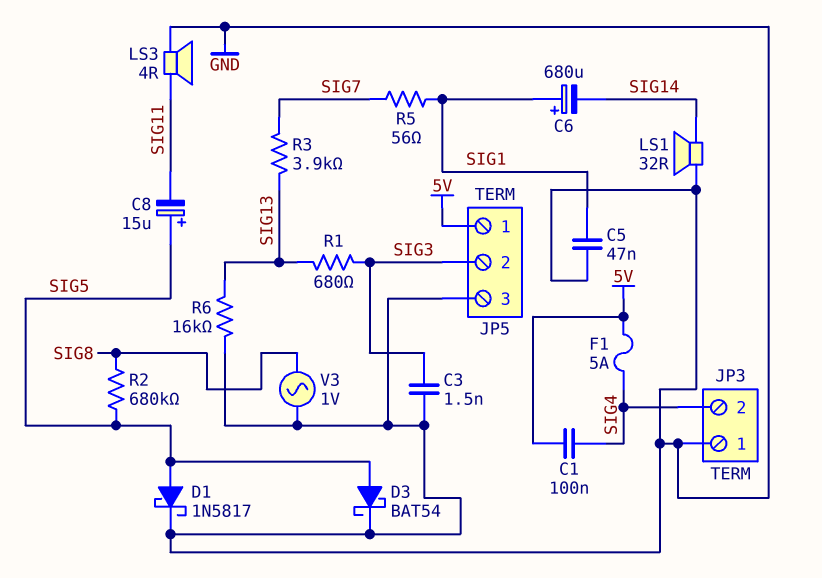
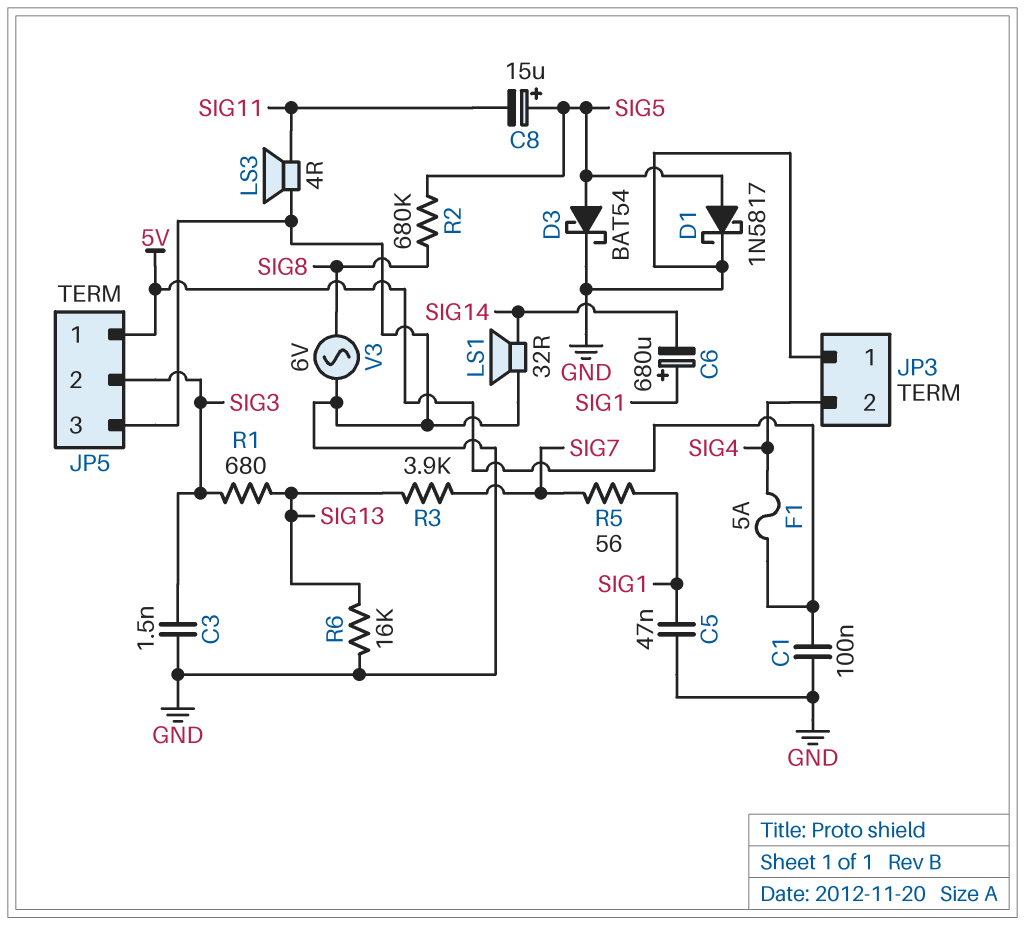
C1: 100nF (5V, SIG4) -> 100nF (5V, GND)
V3: AC 1V (GND, SIG8) -> AC 6V (GND, SIG8)

